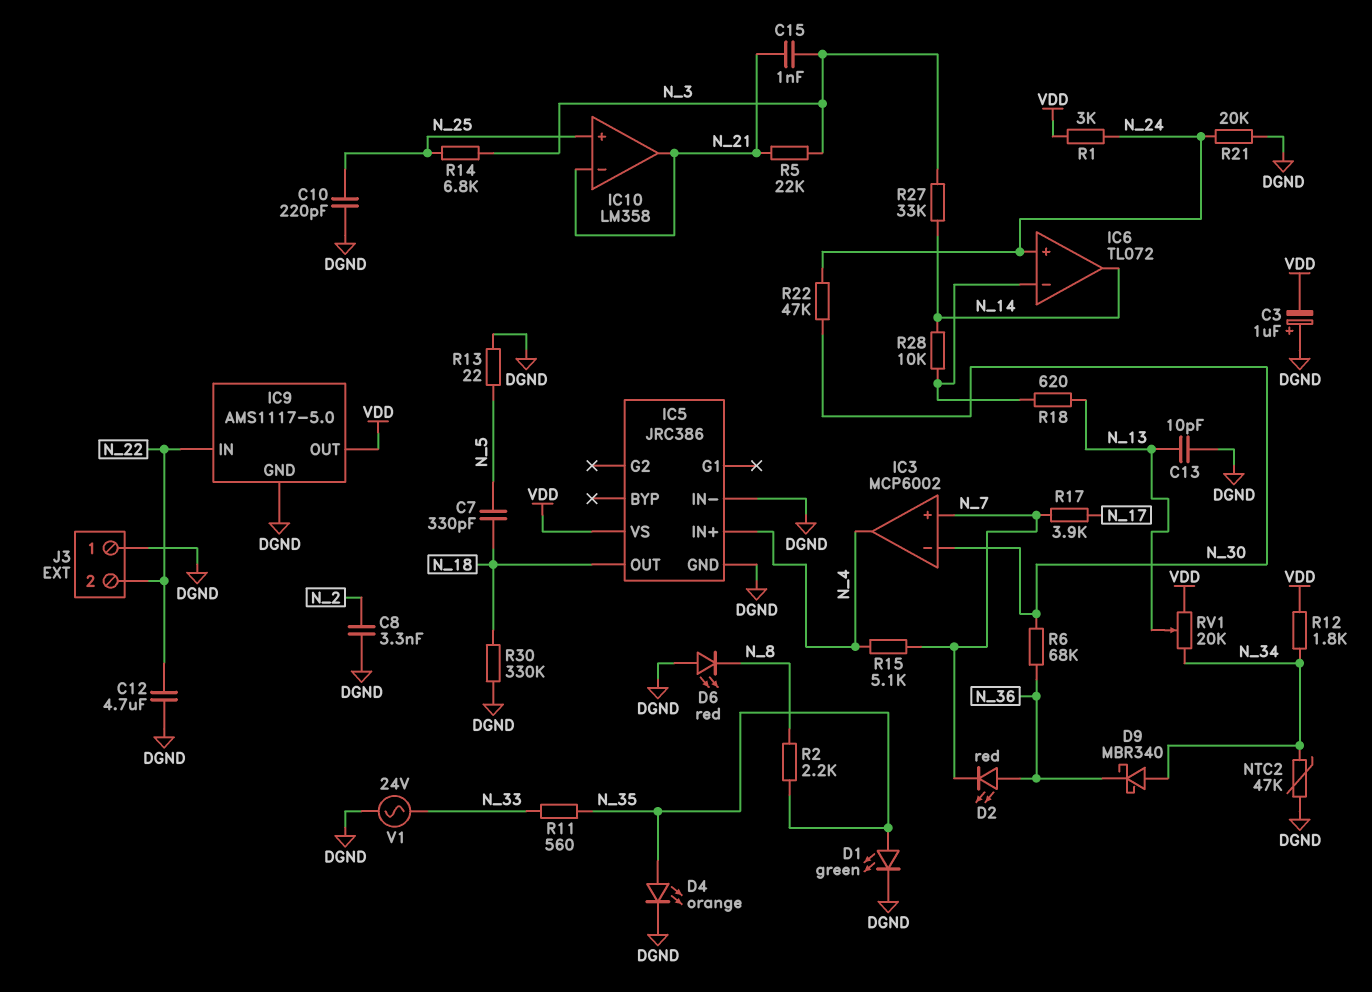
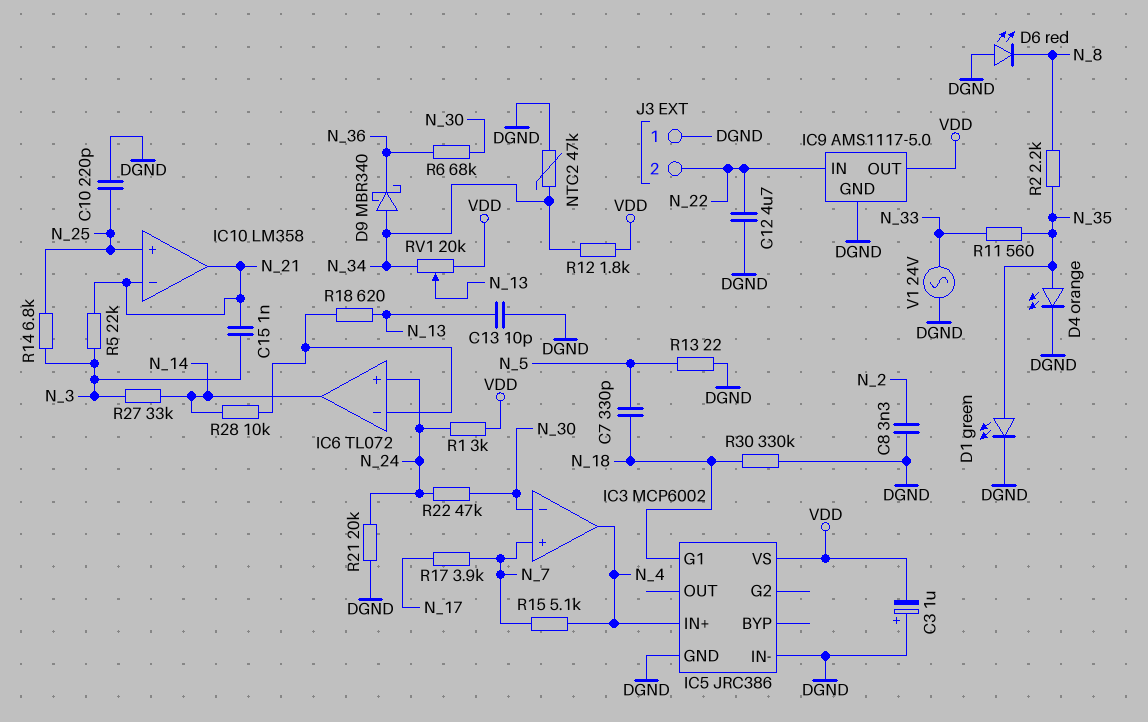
D2: LED red (A N_36, K N_7) -> none
IC5 pin G1: none -> N_18
IC5 pin OUT: N_18 -> none

